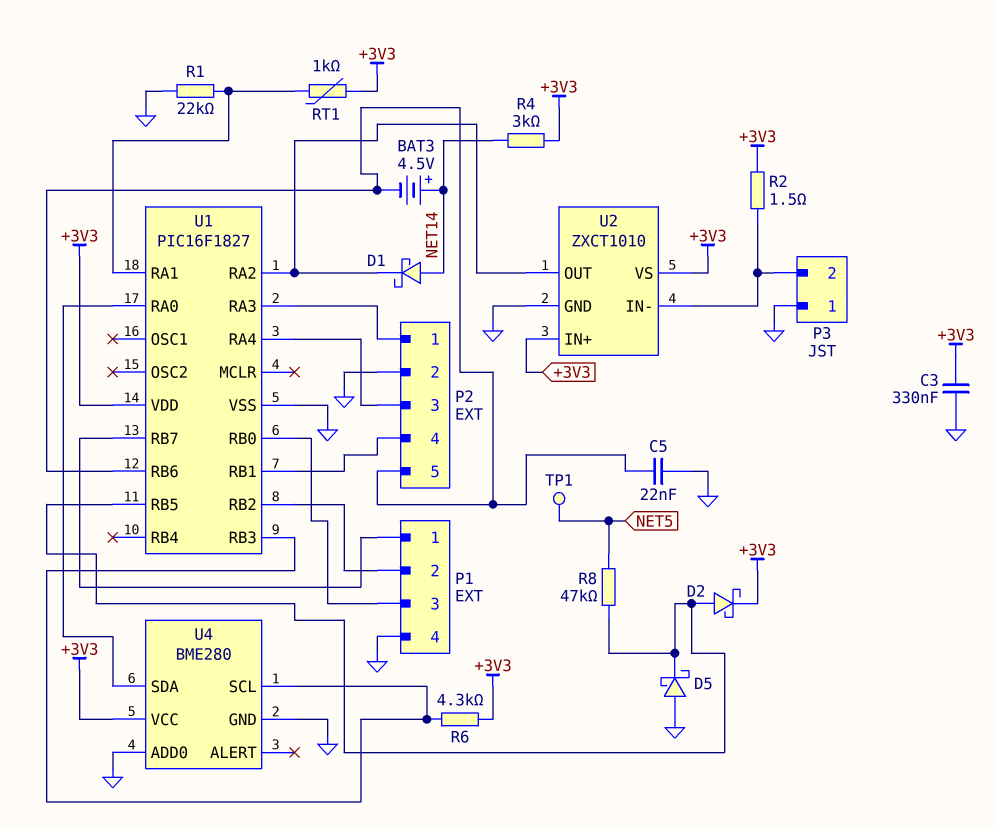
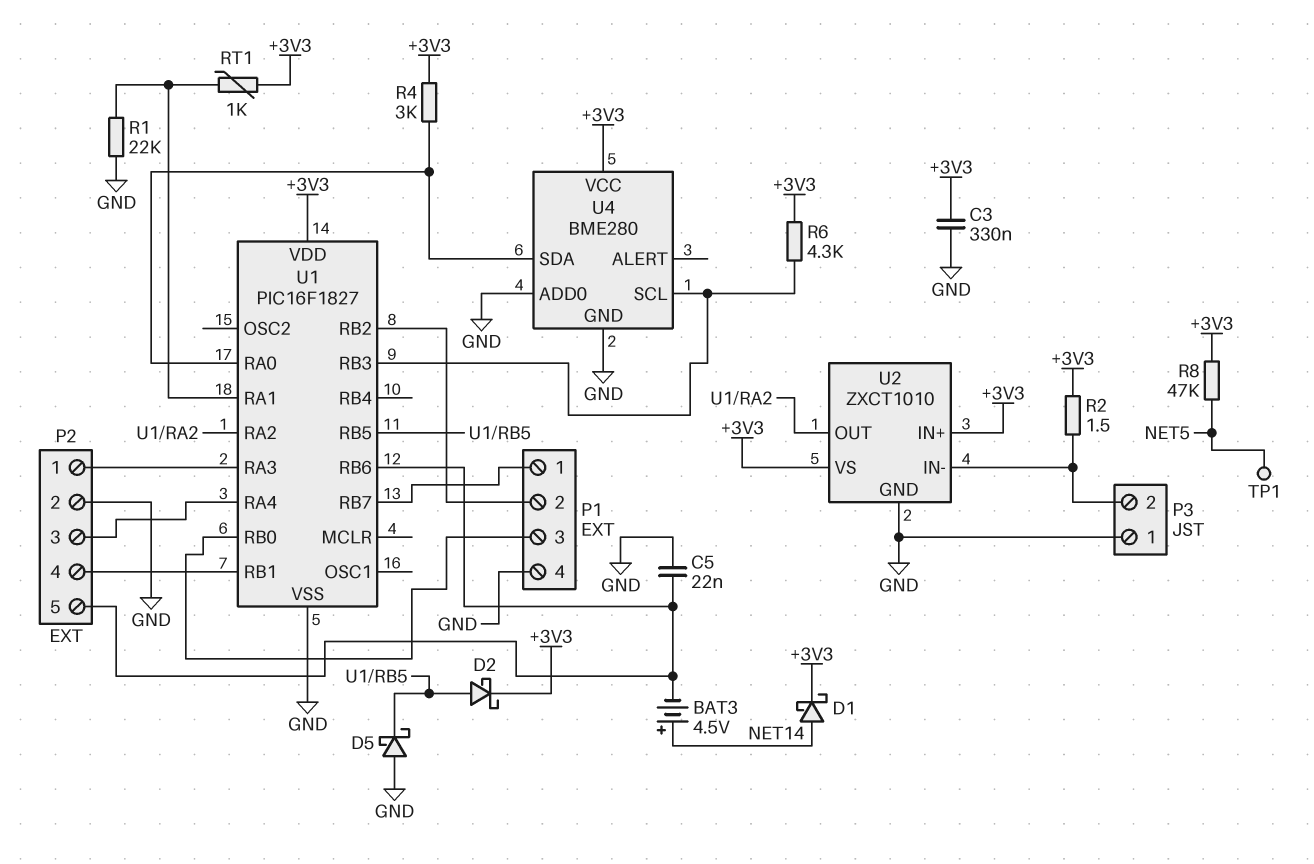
D1: schottky (A NET14, K U1/RA2) -> schottky (A NET14, K +3V3)
R4: 3k (+3V3, NET14) -> 3k (+3V3, U1/RA0)
R8: 47k (NET5, U1/RB5) -> 47k (+3V3, NET5)

